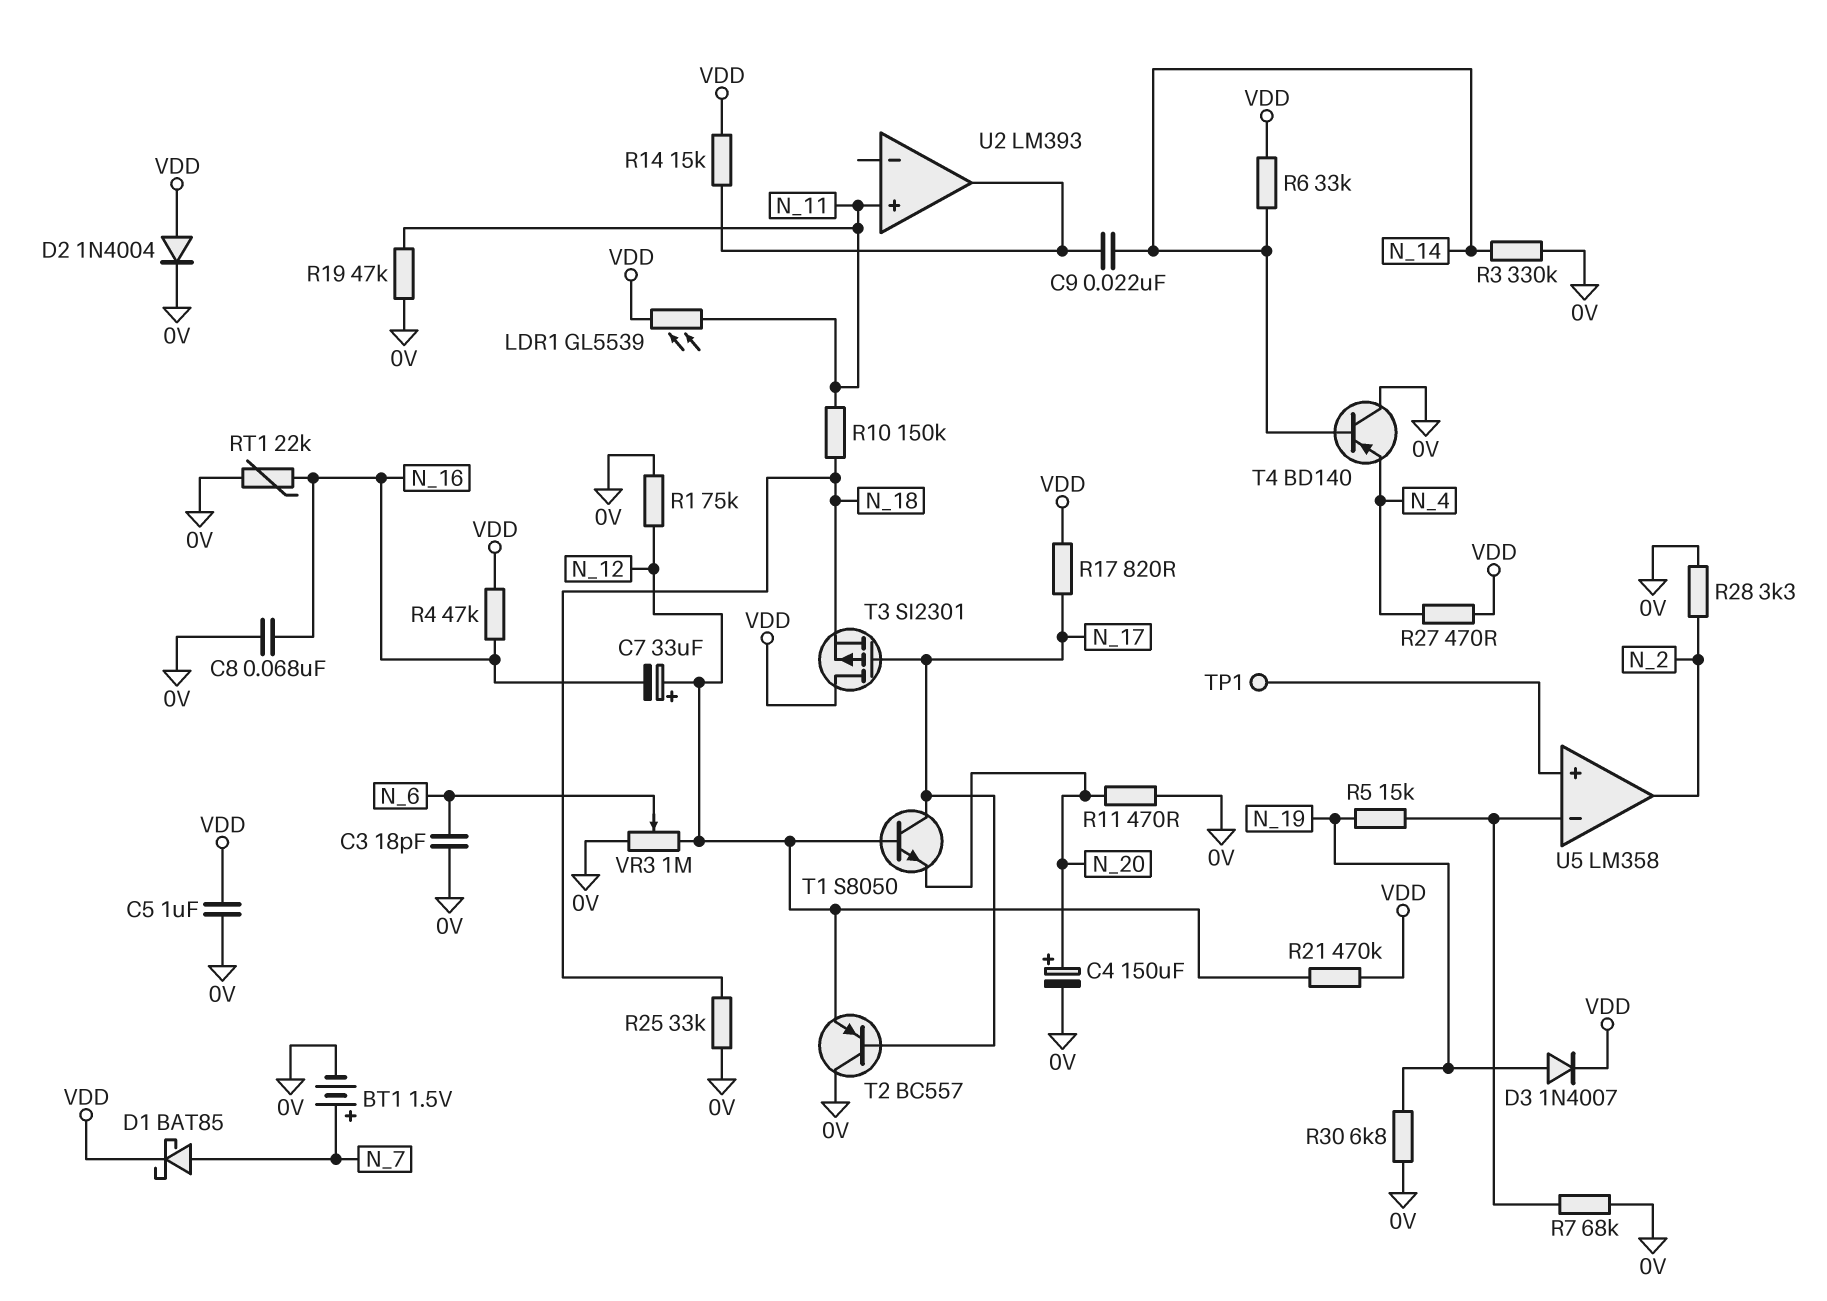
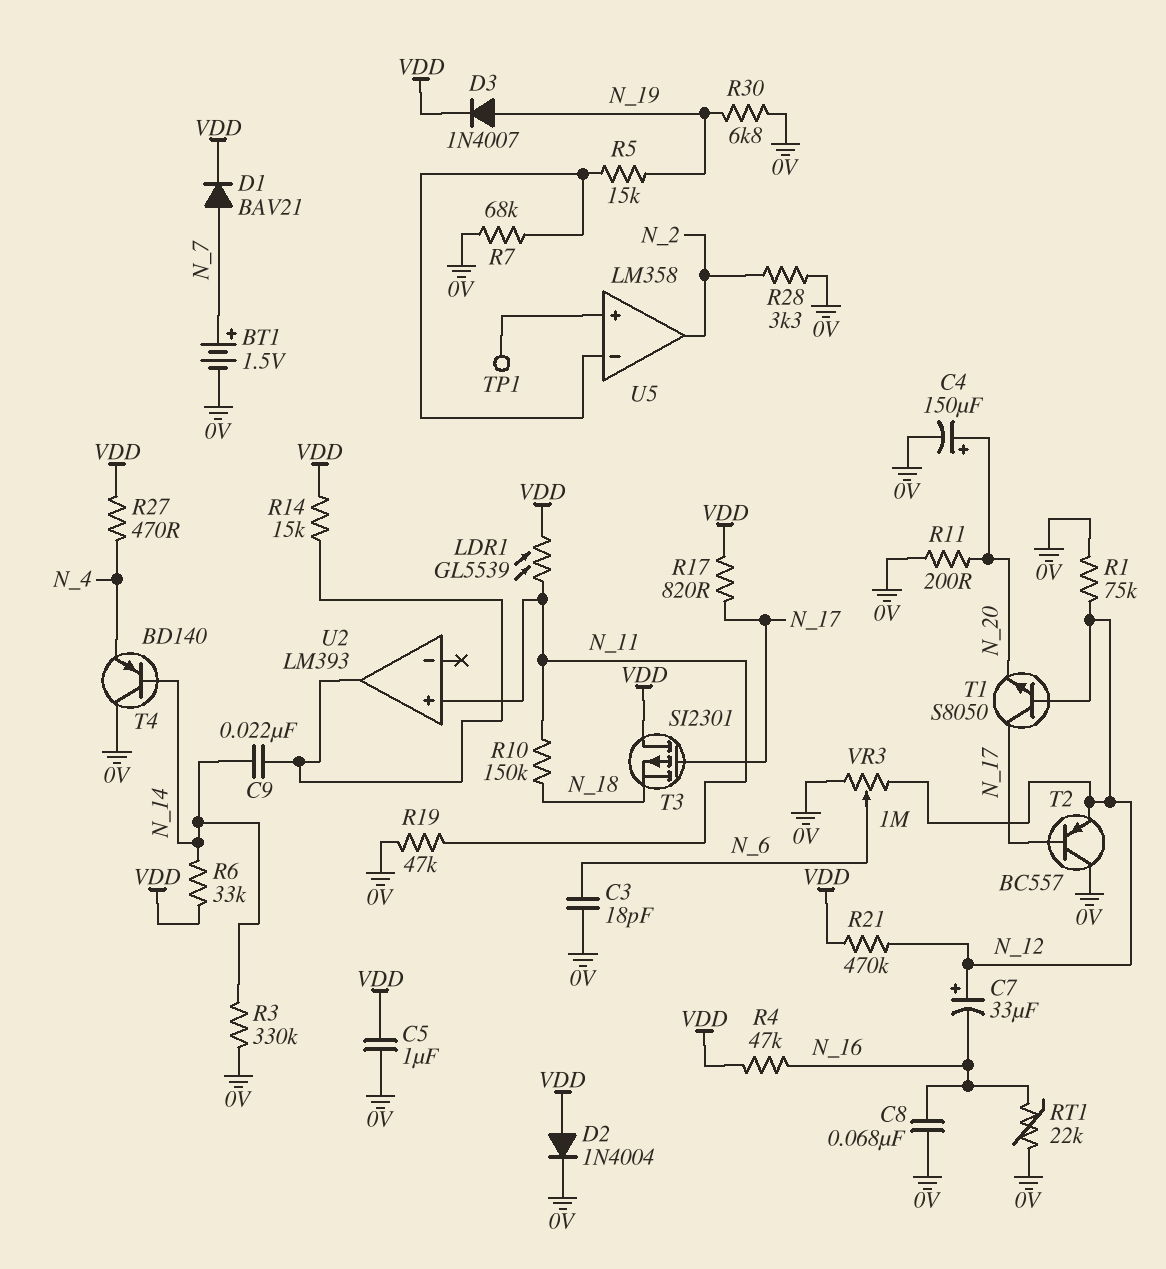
D1: schottky BAT85 (A N_7, K VDD) -> diode BAV21 (A N_7, K VDD)
R11: 470 (0V, N_20) -> 200 (0V, N_20)
R25: 33k (0V, N_18) -> none

